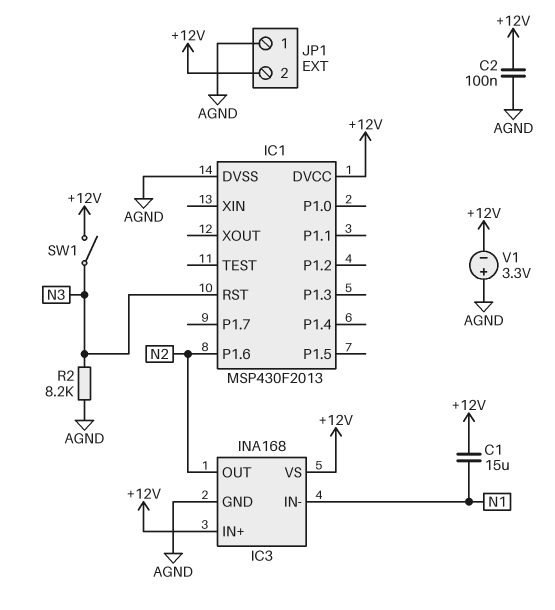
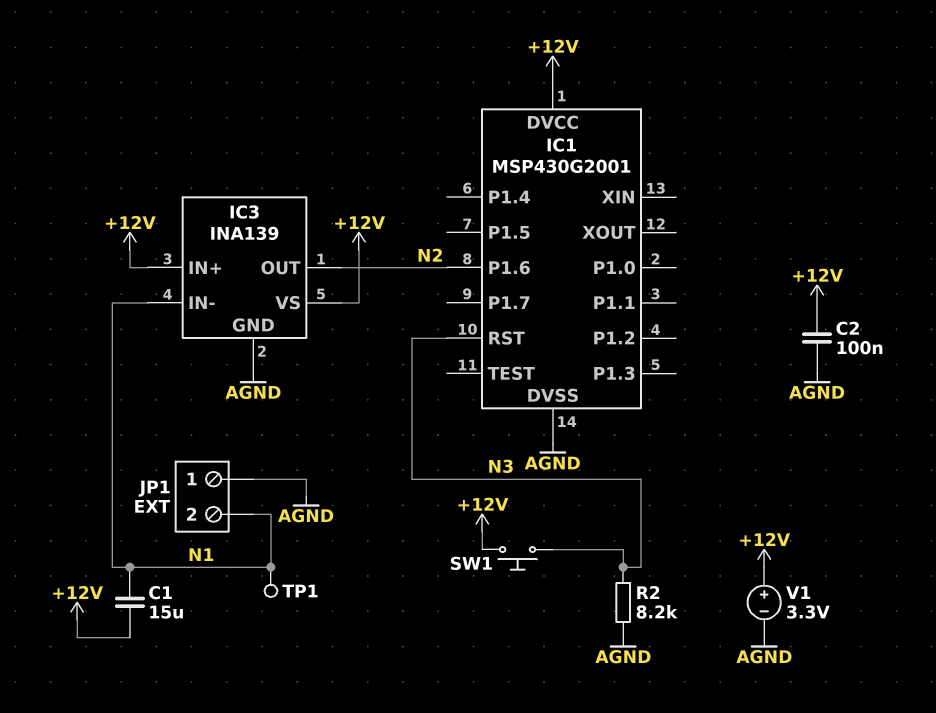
IC1: MSP430F2013 -> MSP430G2001
IC3: INA168 -> INA139
JP1 pin 2: +12V -> N1
SW1: switch (+12V, N3) -> button (+12V, N3)
TP1: none -> test point (N1)
V1: 3.3V (plus AGND, minus +12V) -> 3.3V (plus +12V, minus AGND)

